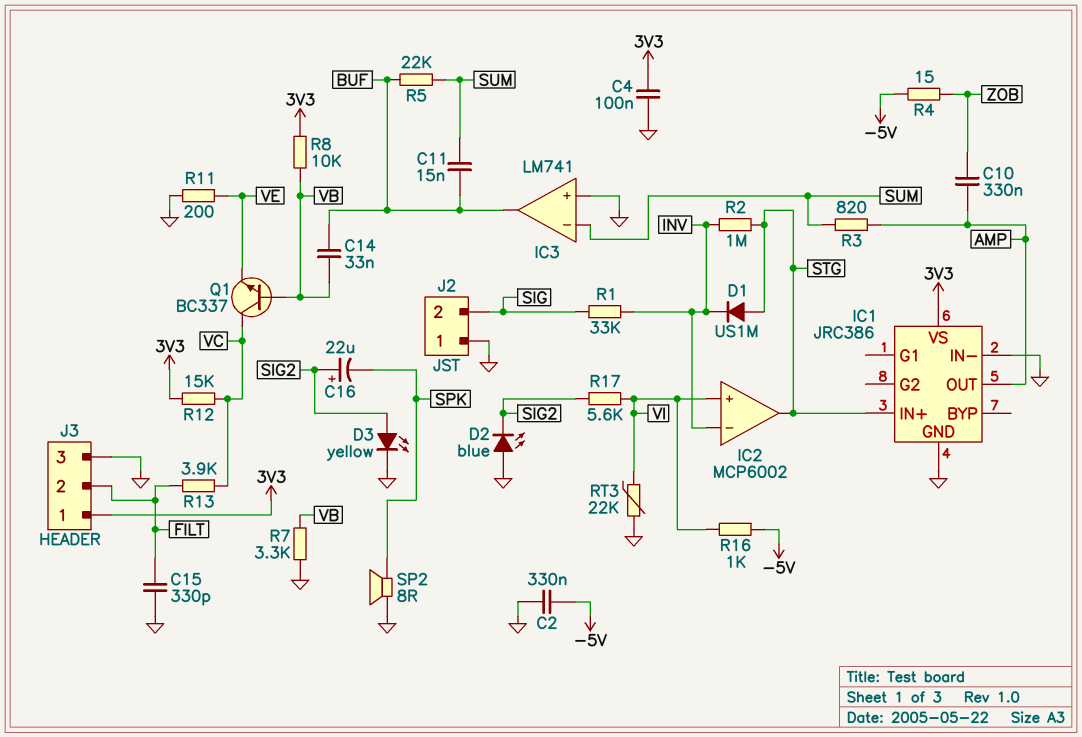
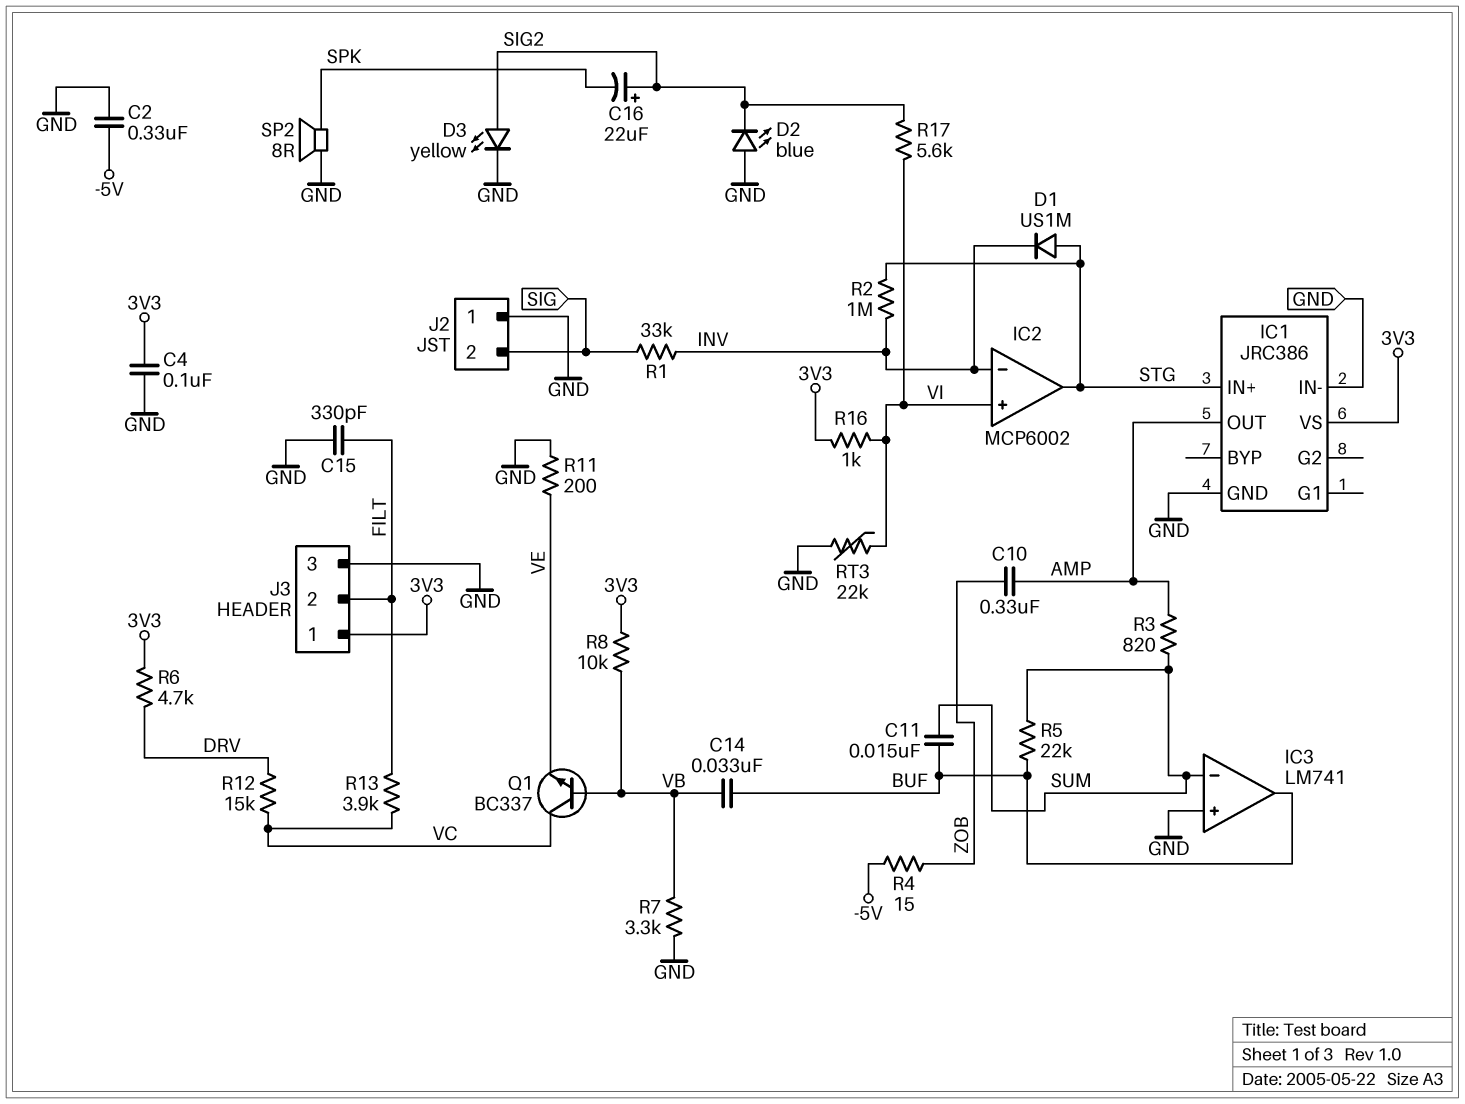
R6: none -> 4.7k (3V3, DRV)
R12: 15k (3V3, VC) -> 15k (DRV, VC)
R16: 1k (-5V, VI) -> 1k (3V3, VI)

